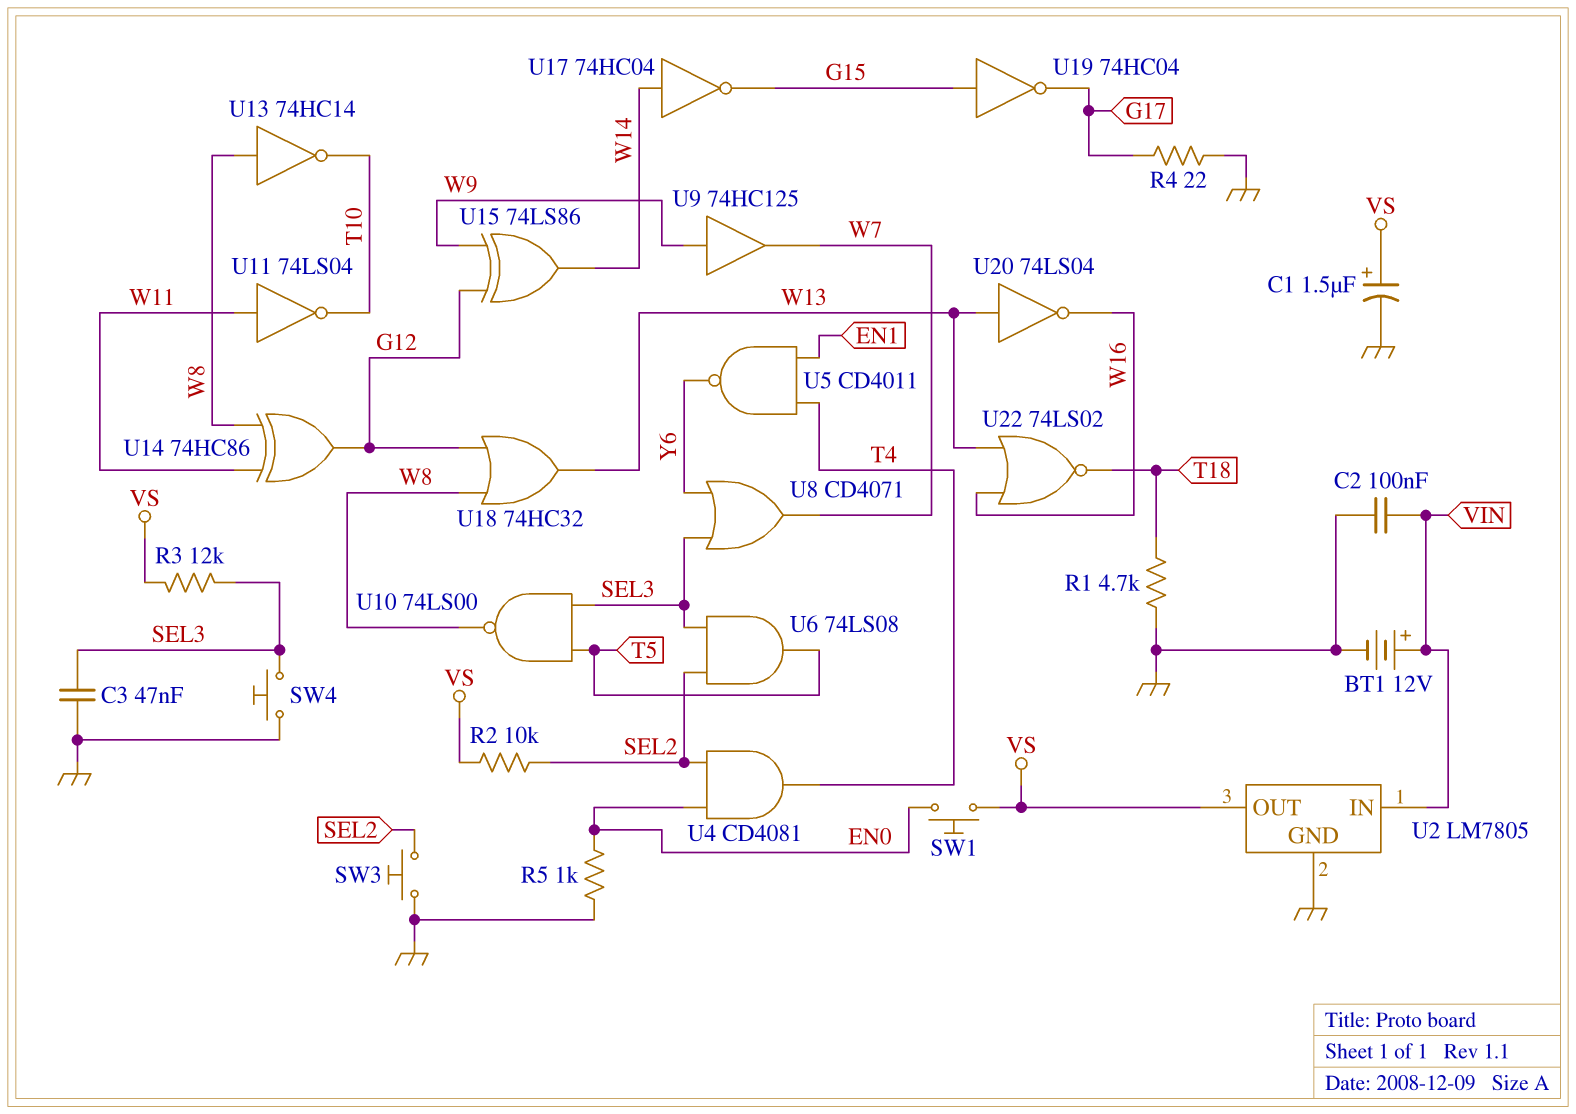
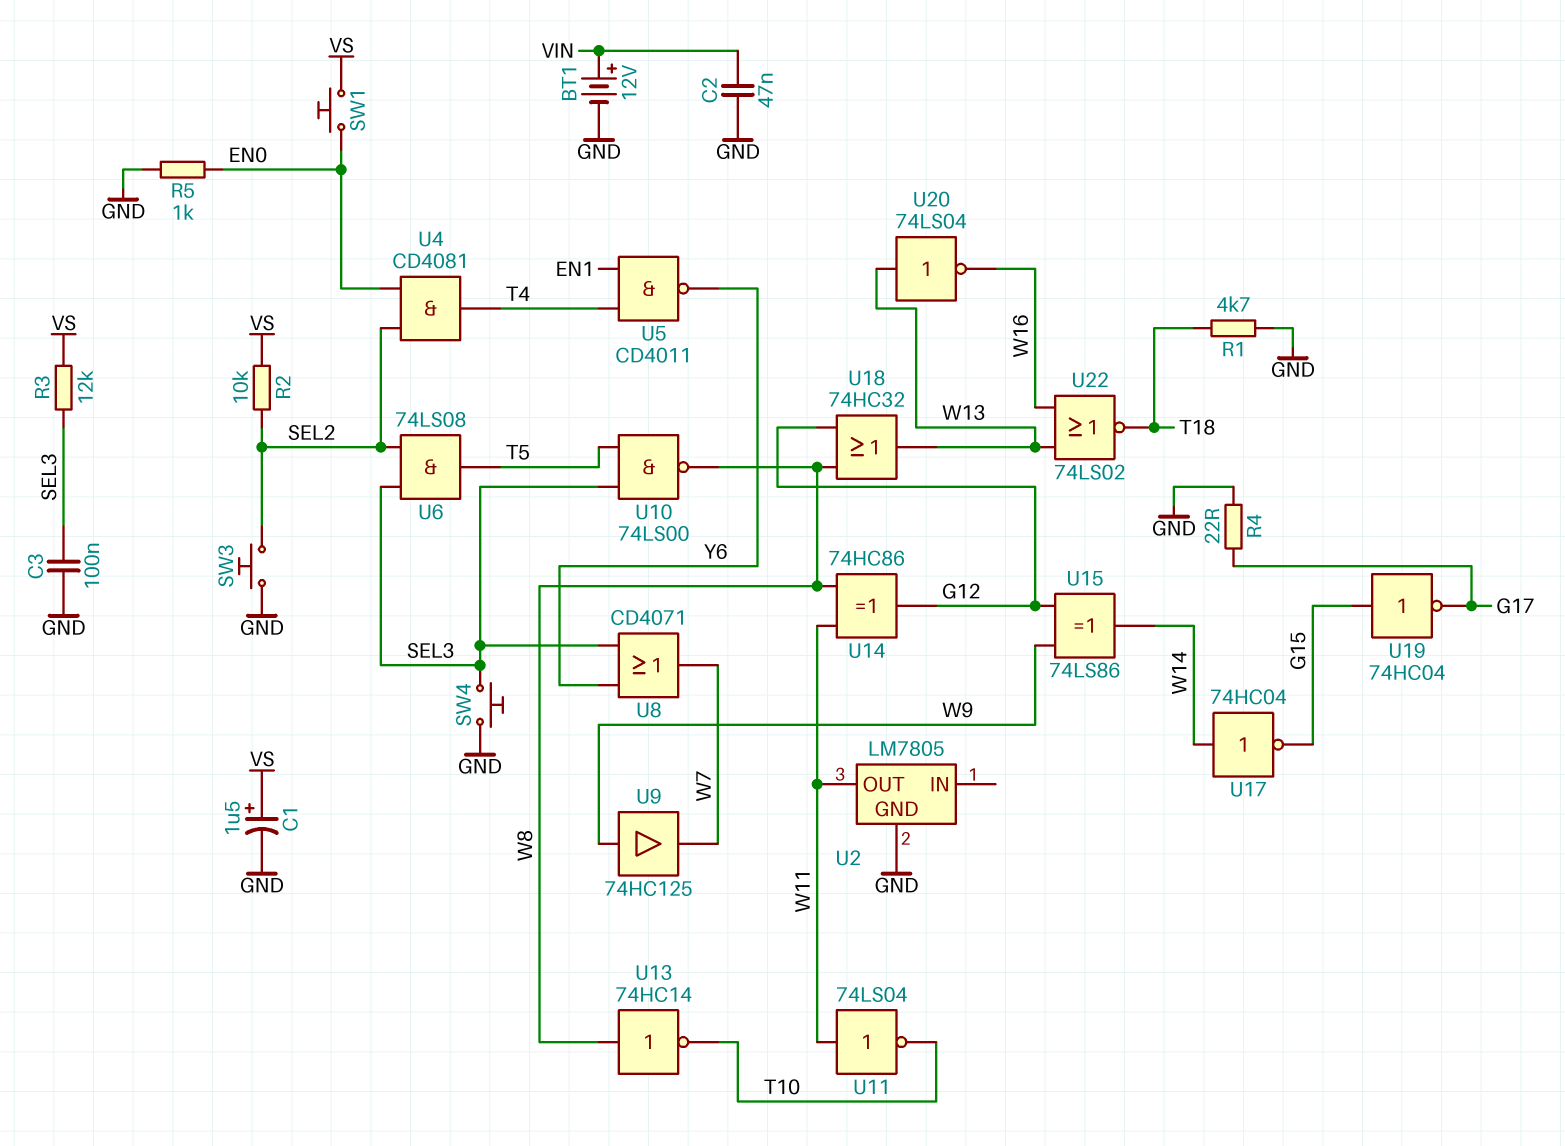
C2: 100nF (GND, VIN) -> 47nF (GND, VIN)
C3: 47nF (GND, SEL3) -> 100nF (GND, SEL3)
U2 pin IN: VIN -> none
U2 pin OUT: VS -> W11

